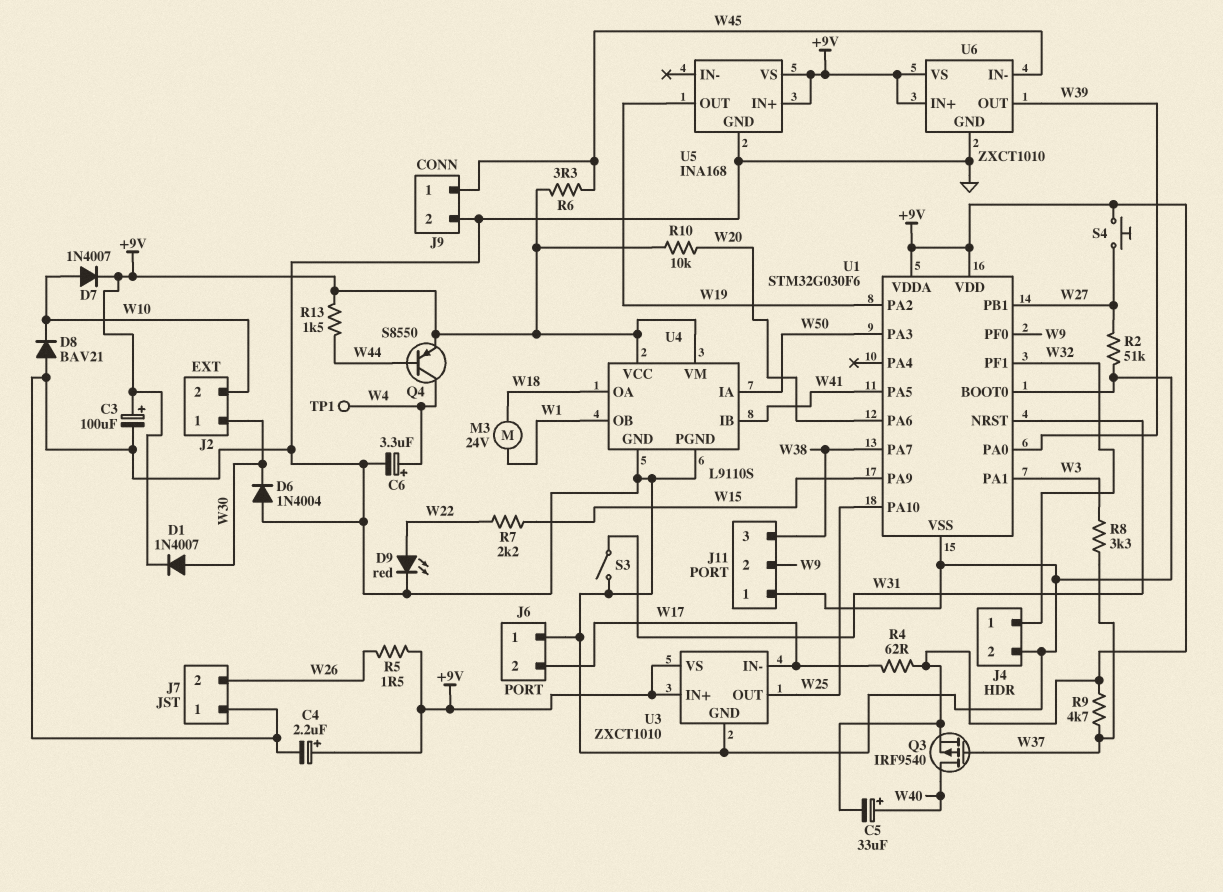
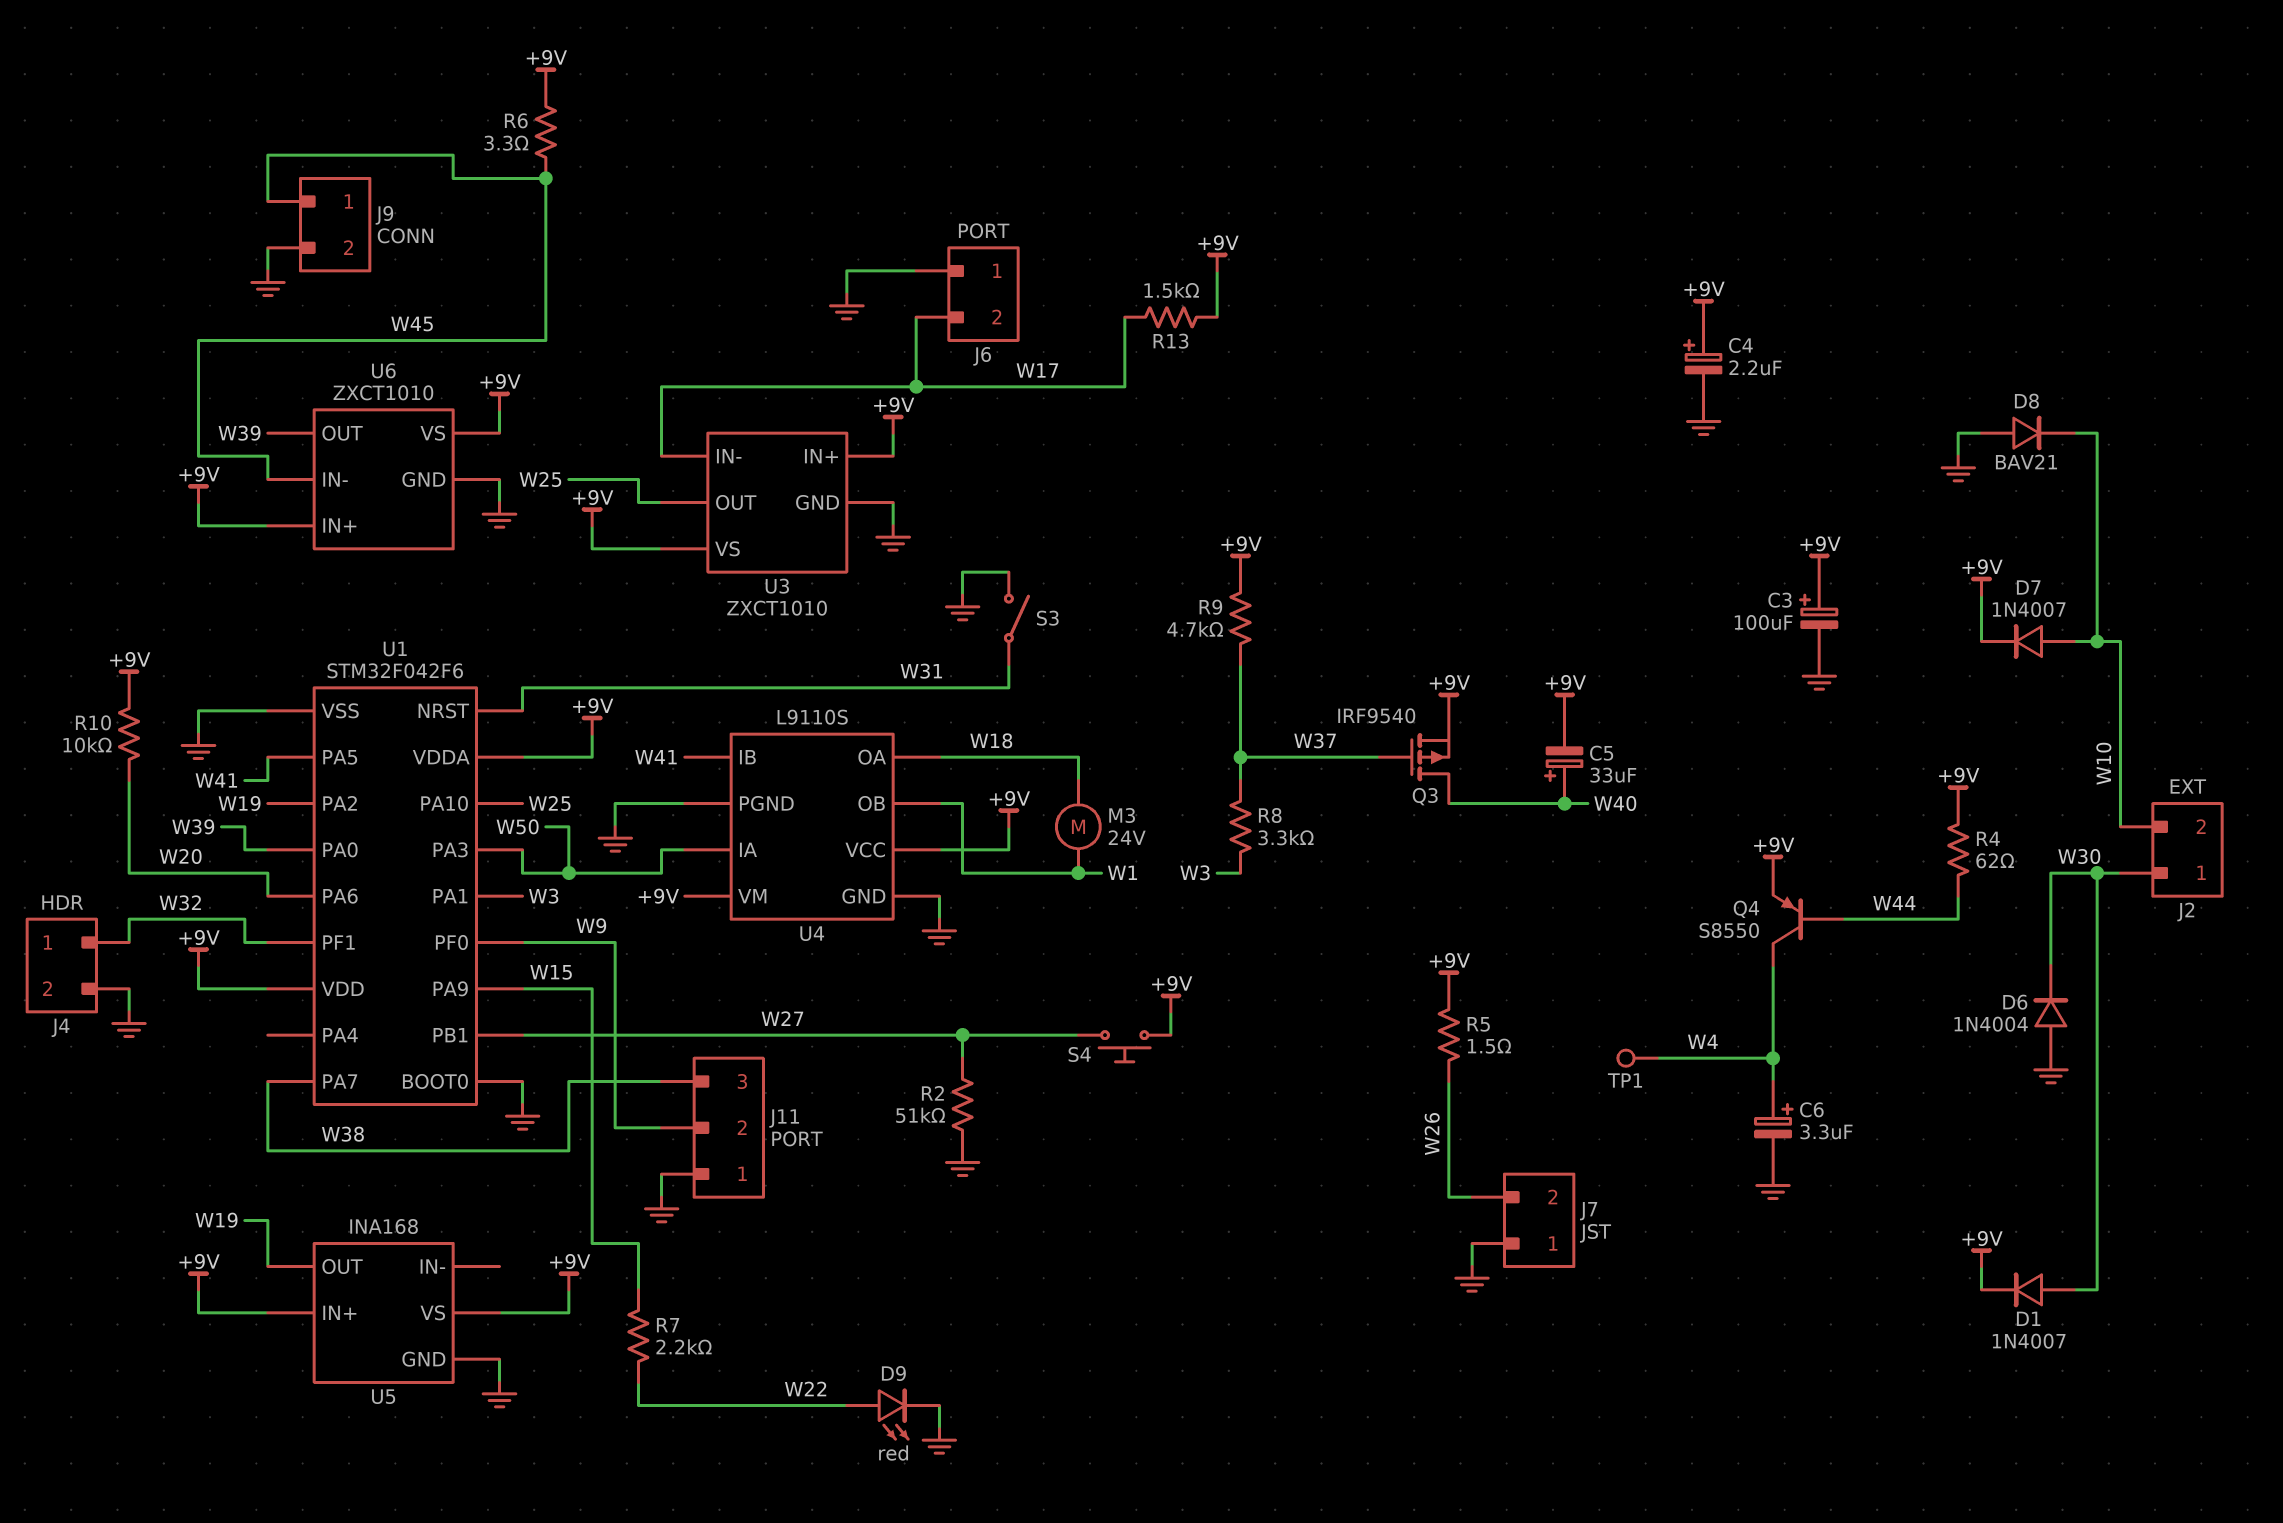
R4: 62 (+9V, W17) -> 62 (+9V, W44)
R13: 1.5k (+9V, W44) -> 1.5k (+9V, W17)
U1: STM32G030F6 -> STM32F042F6

